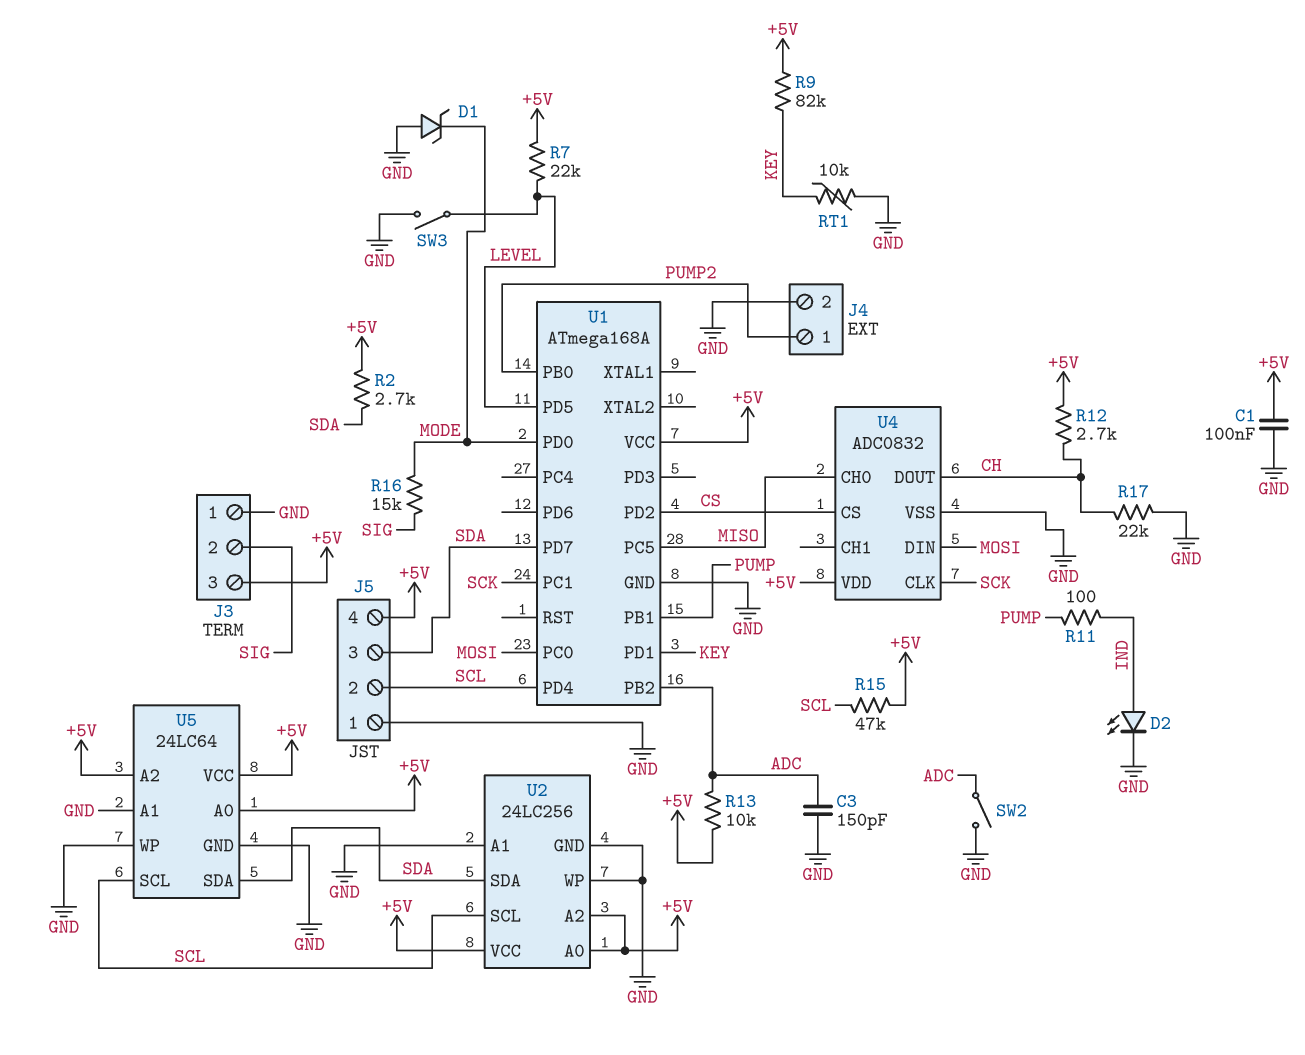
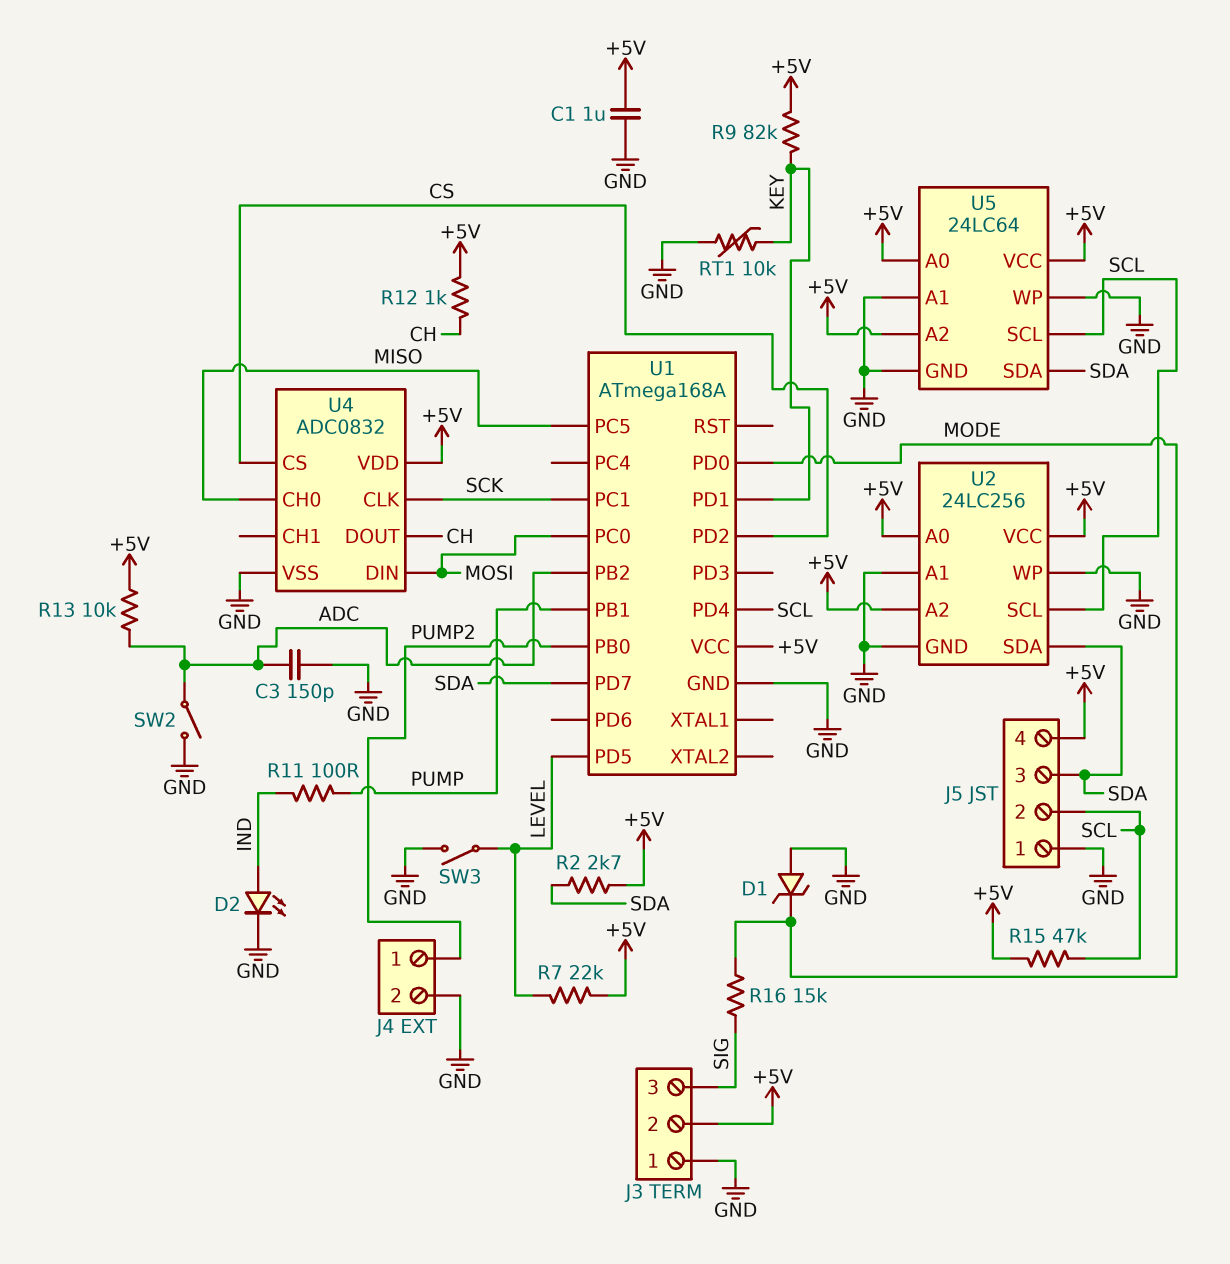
C1: 100nF (+5V, GND) -> 1uF (+5V, GND)
J3 pin 2: SIG -> +5V
J3 pin 3: +5V -> SIG
R12: 2.7k (+5V, CH) -> 1k (+5V, CH)
R17: 22k (CH, GND) -> none

